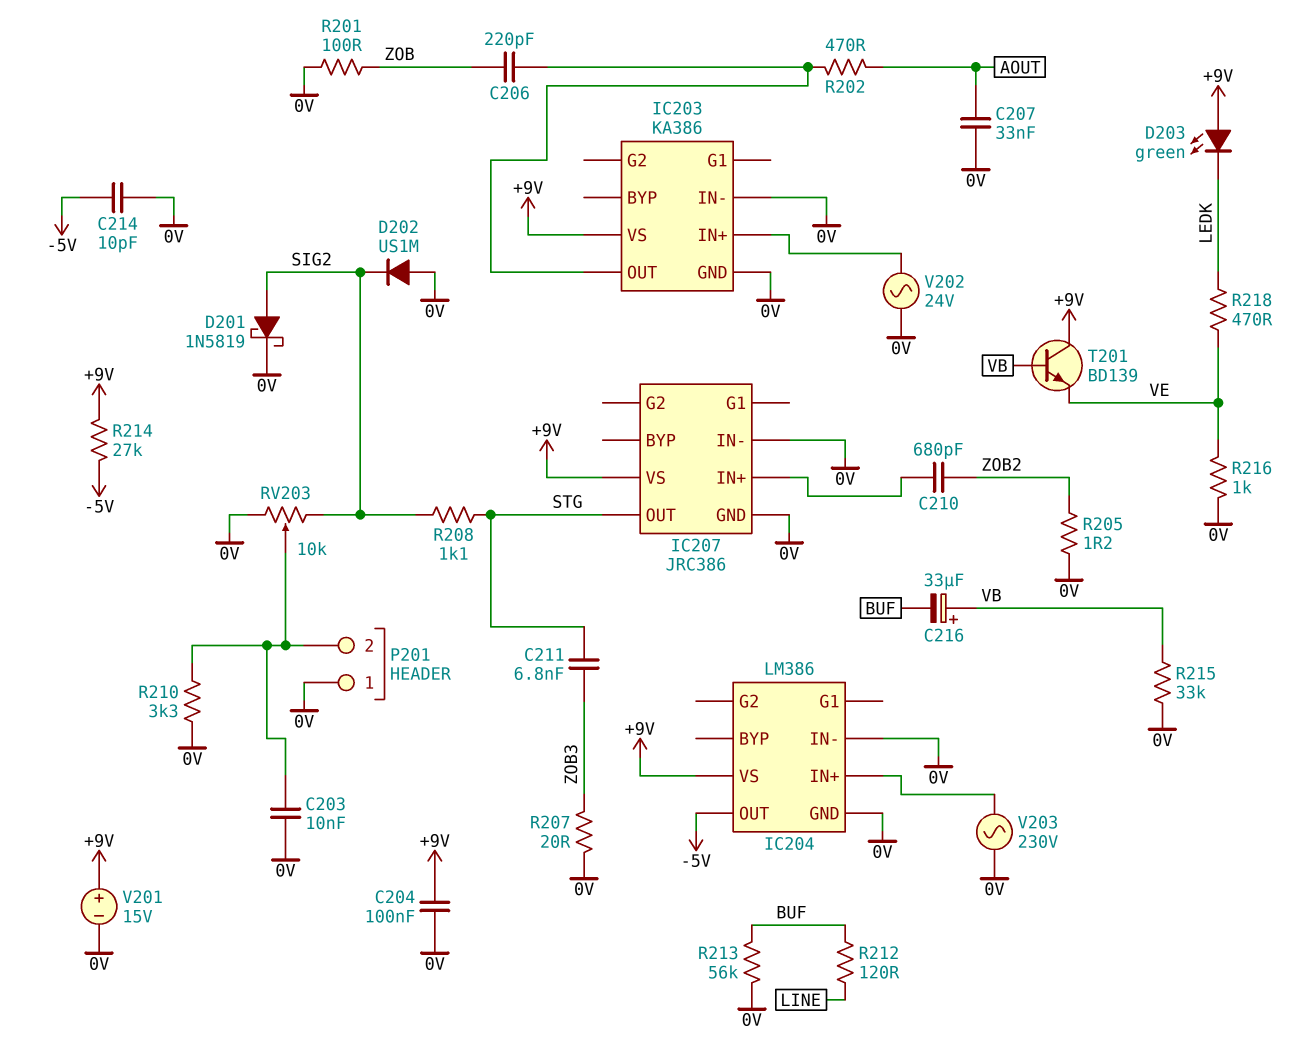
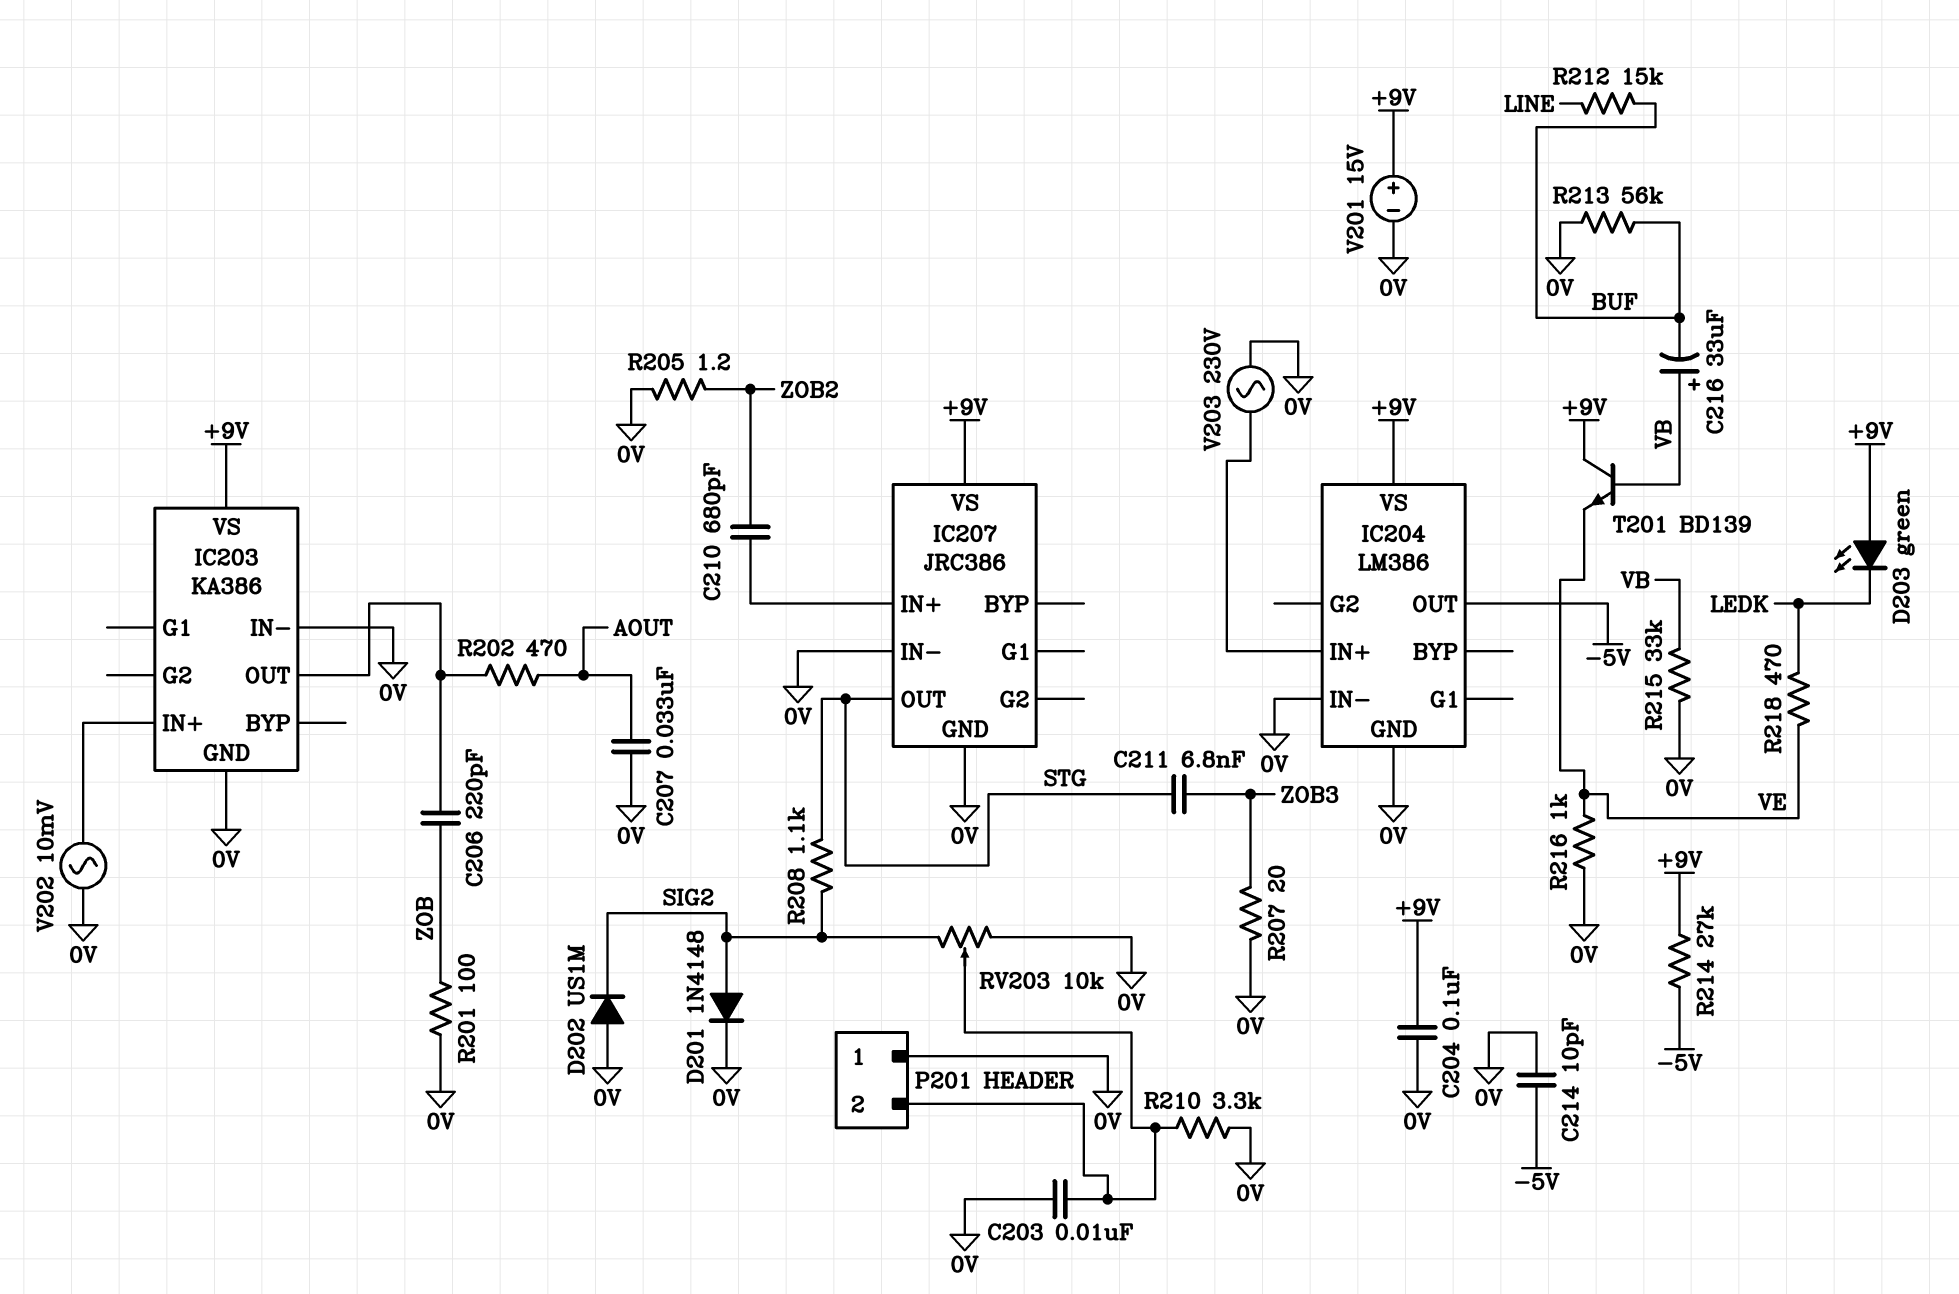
D201: schottky 1N5819 (A SIG2, K 0V) -> diode 1N4148 (A SIG2, K 0V)
R212: 120 (BUF, LINE) -> 15k (BUF, LINE)
V202: AC 24V (0V, IC203/IN+) -> AC 10mV (0V, IC203/IN+)

